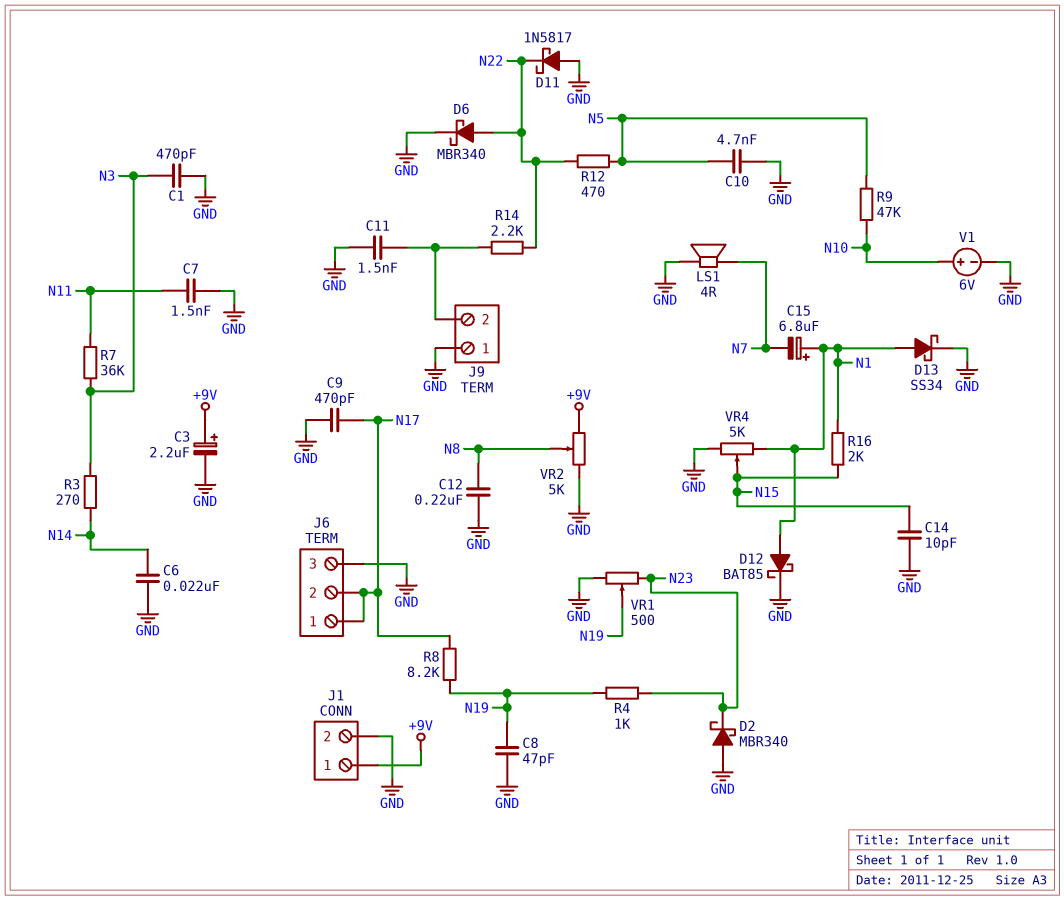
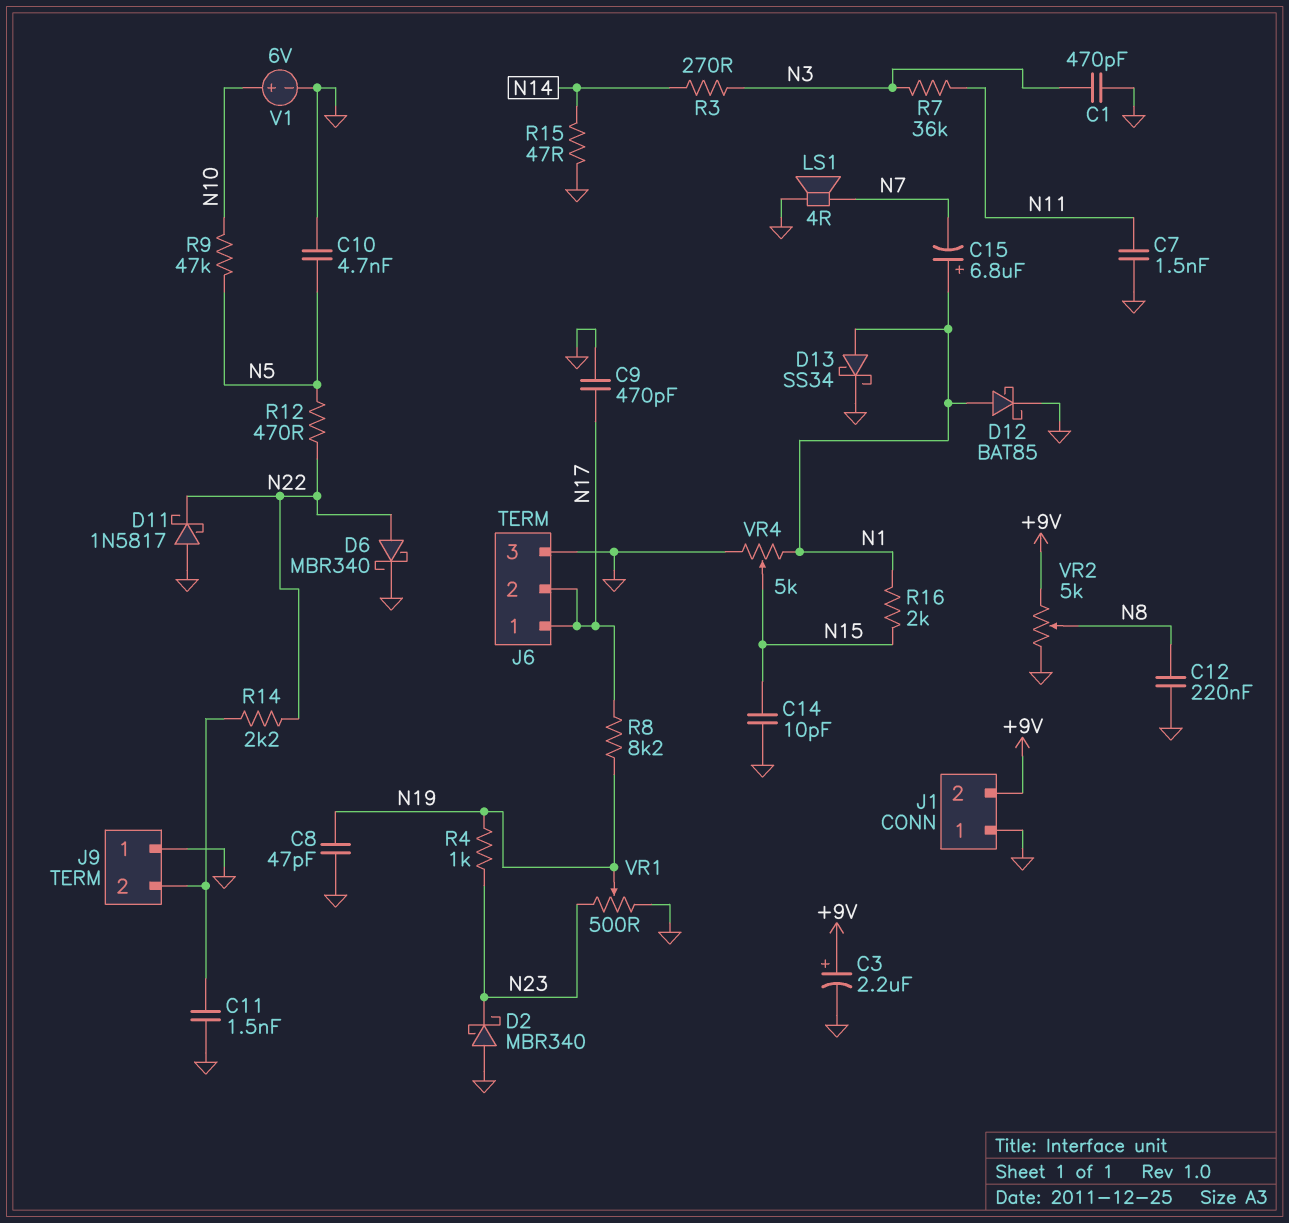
C6: 22nF (GND, N14) -> none
J1 pin 1: +9V -> GND
J1 pin 2: GND -> +9V
R15: none -> 47 (GND, N14)

